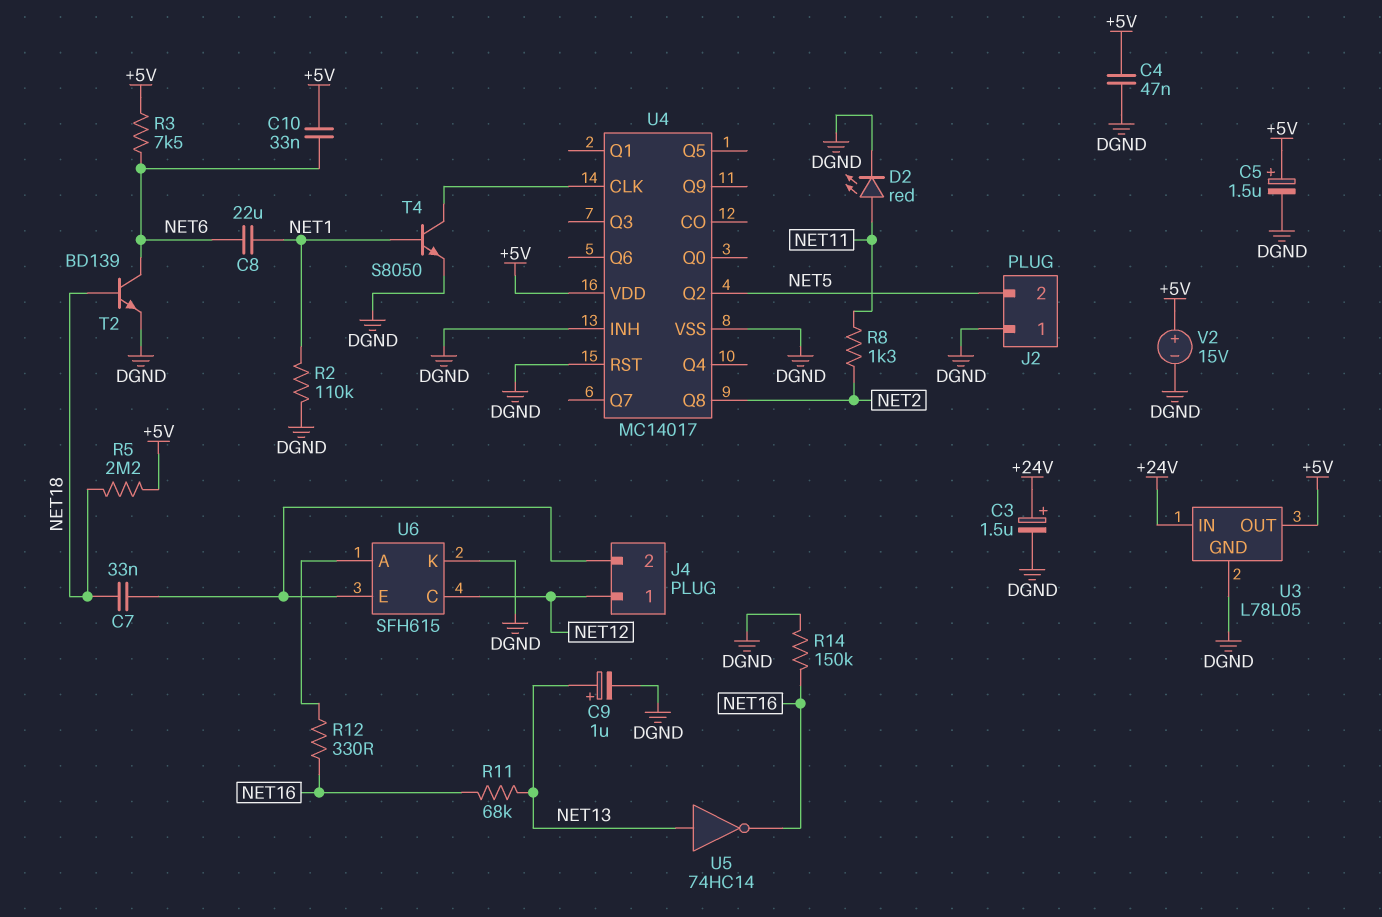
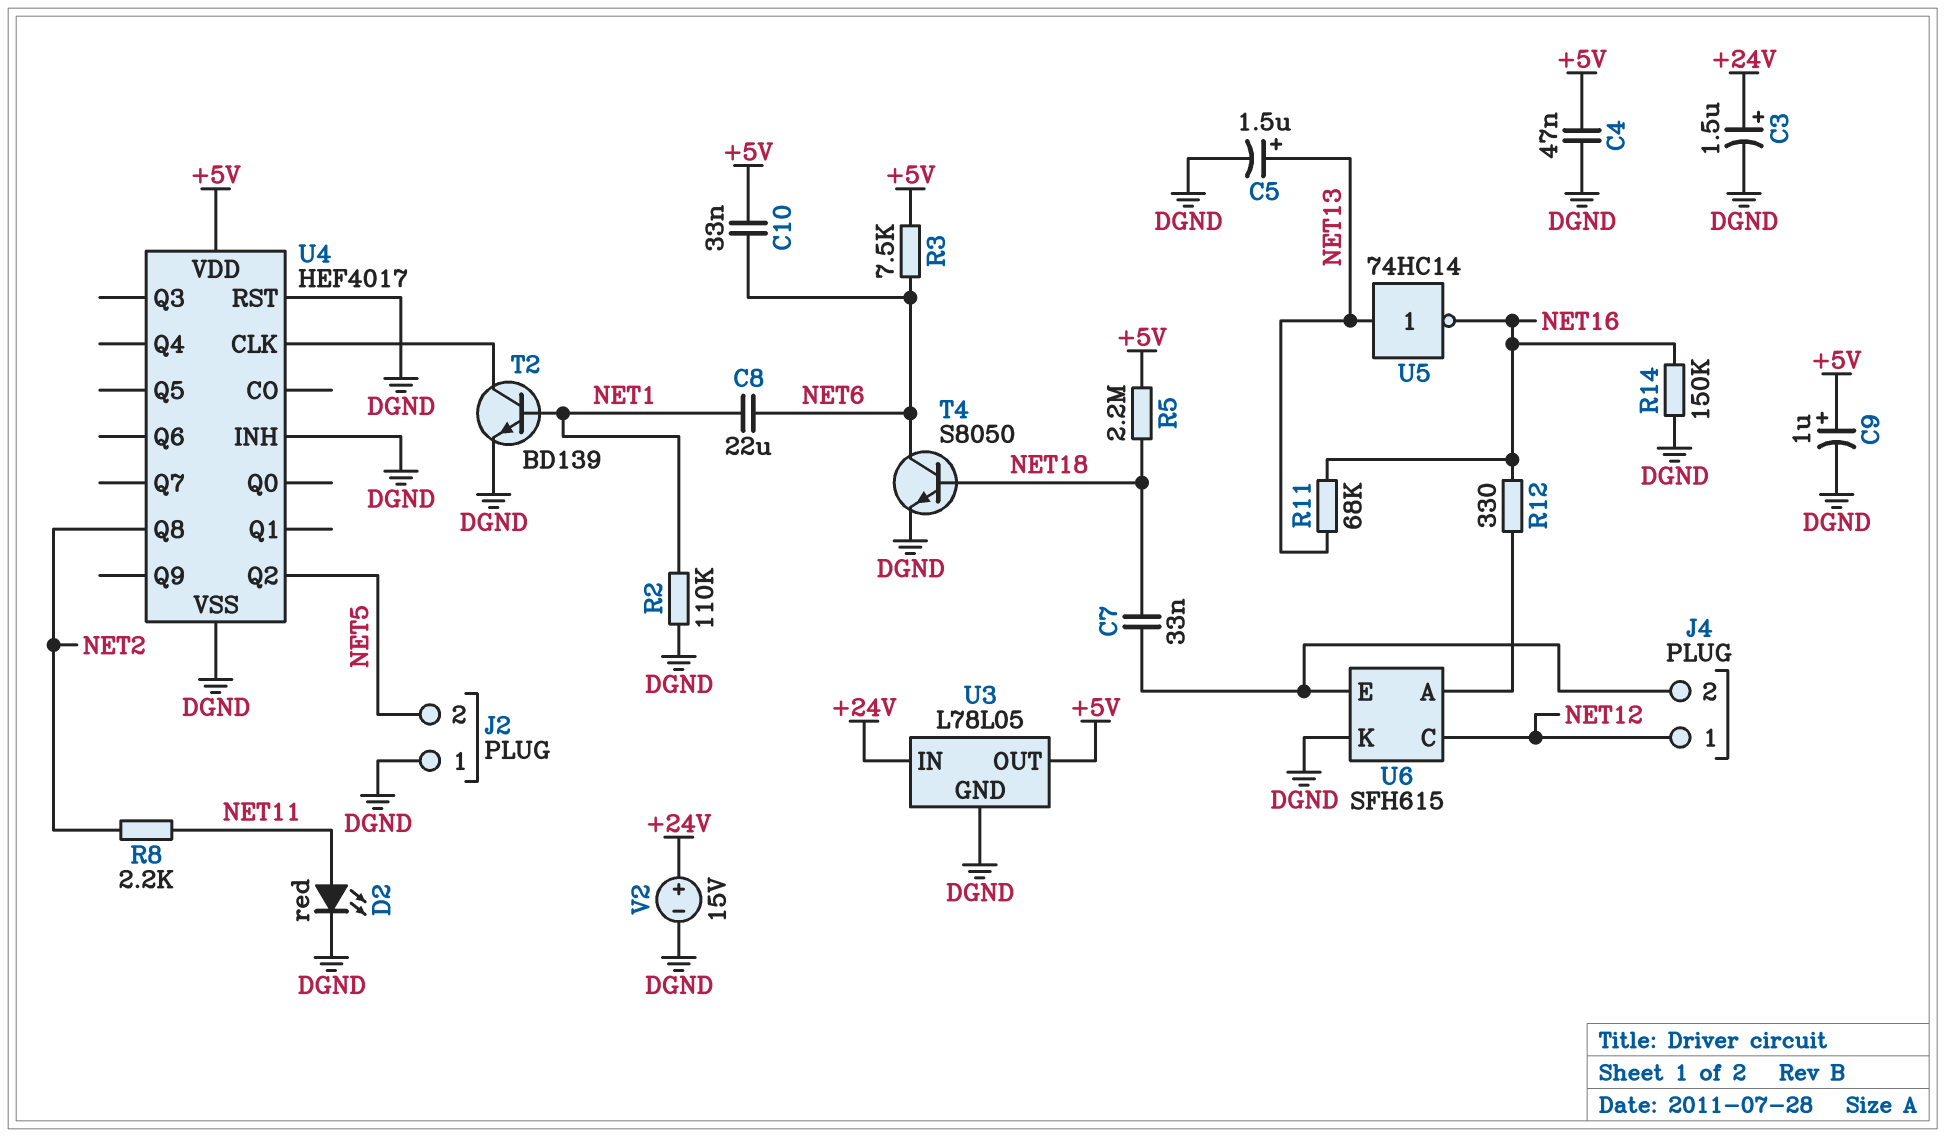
C5: 1.5uF (plus +5V, minus DGND) -> 1.5uF (plus NET13, minus DGND)
C9: 1uF (plus NET13, minus DGND) -> 1uF (plus +5V, minus DGND)
R8: 1.3k (NET2, NET11) -> 2.2k (NET2, NET11)
T2: NPN BD139 (B NET18, C NET6, E DGND) -> NPN BD139 (B NET1, C U4/CLK, E DGND)
T4: NPN S8050 (B NET1, C U4/CLK, E DGND) -> NPN S8050 (B NET18, C NET6, E DGND)
U4: MC14017 -> HEF4017
V2: 15V (plus +5V, minus DGND) -> 15V (plus +24V, minus DGND)

